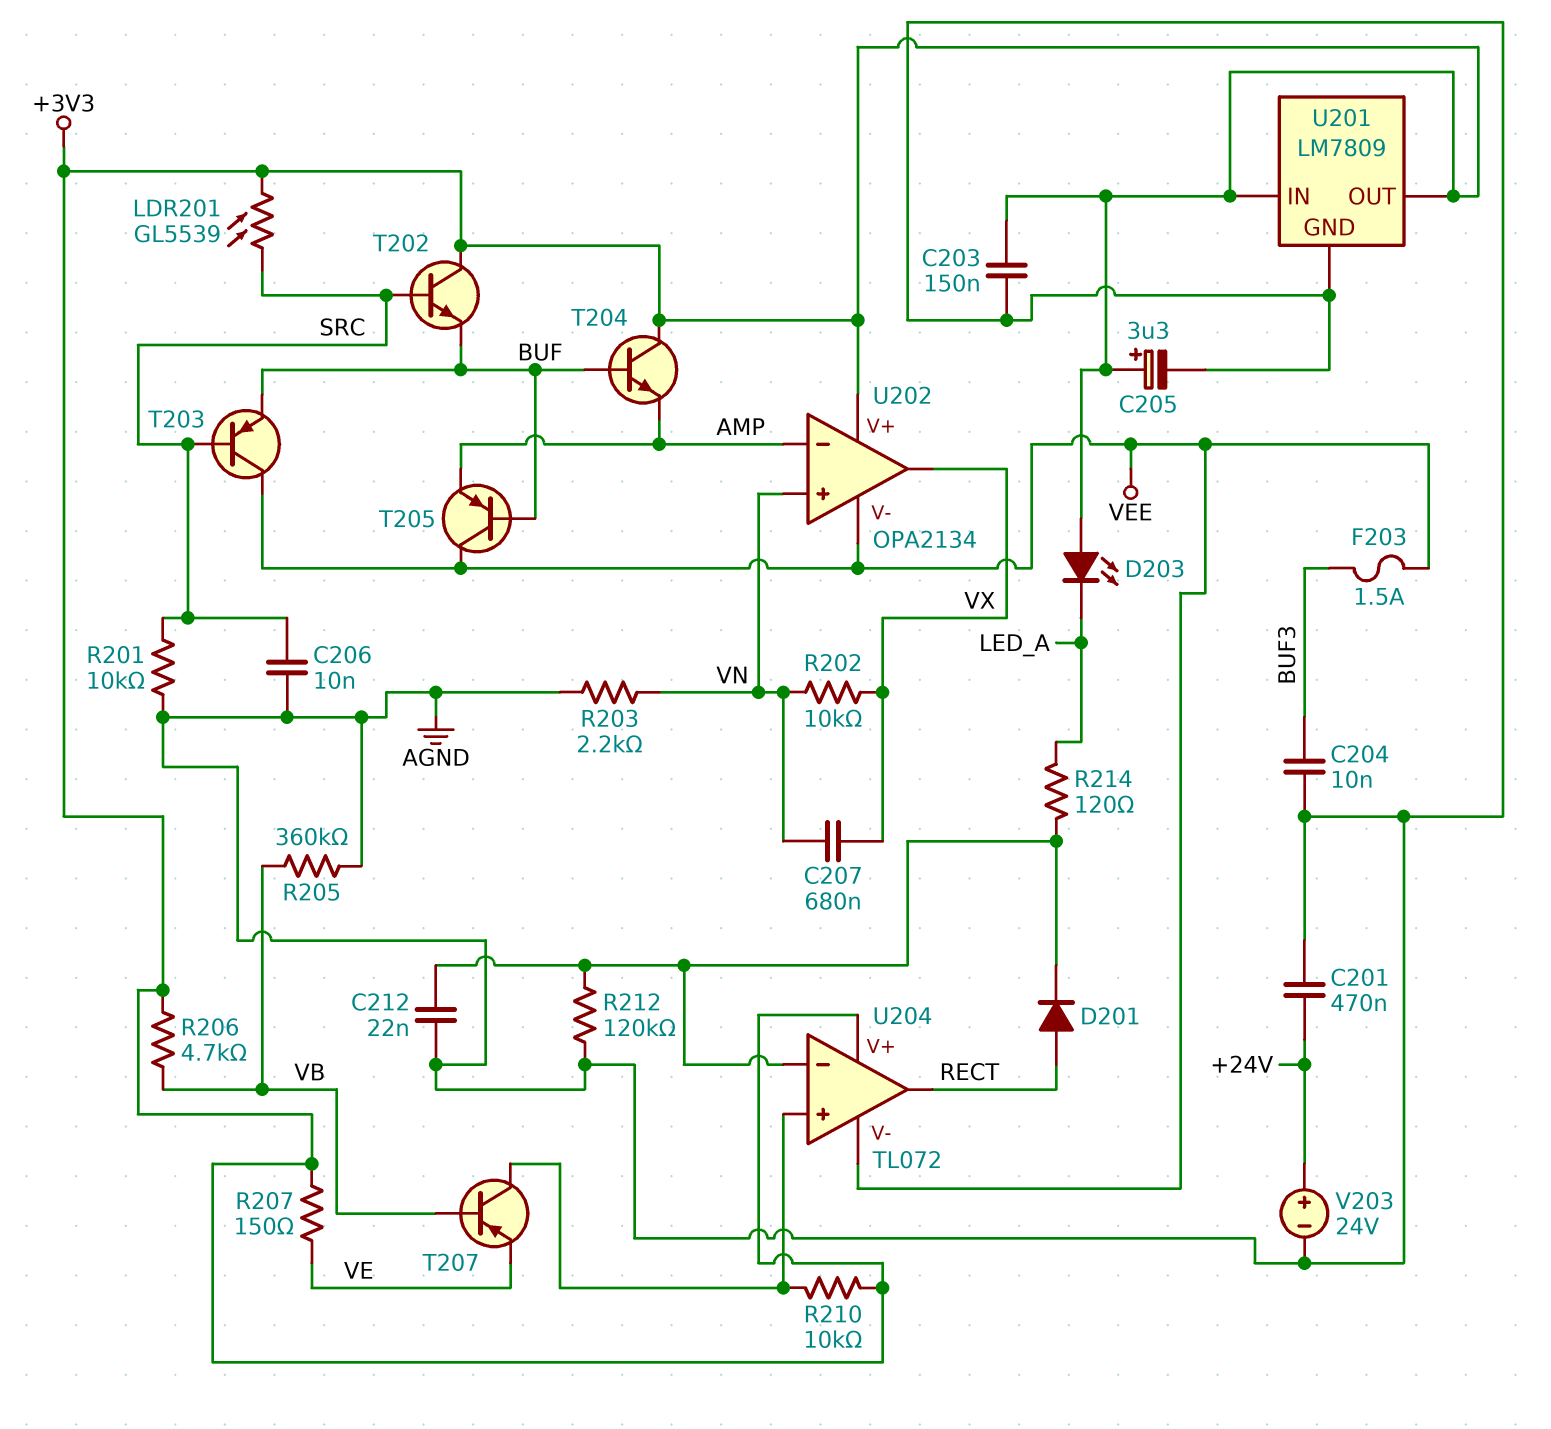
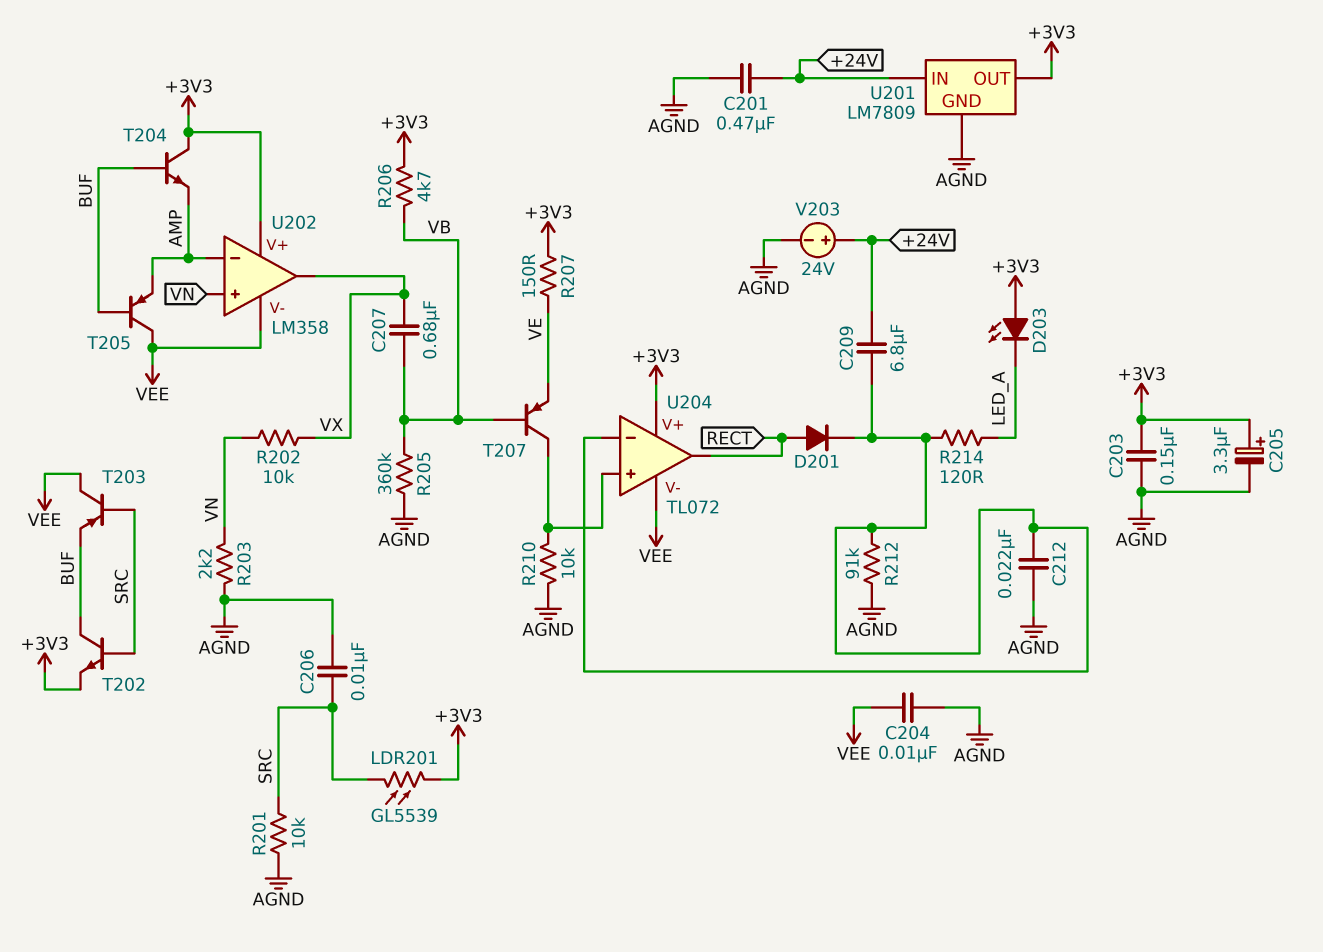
C204: 10nF (AGND, BUF3) -> 10nF (AGND, VEE)
C207: 680nF (VN, VX) -> 680nF (VB, VX)
C209: none -> 6.8uF (+24V, U204/in-)
F203: 1.5A (BUF3, VEE) -> none
R210: 10k (+3V3, U204/in+) -> 10k (AGND, U204/in+)
R212: 120k (AGND, U204/in-) -> 91k (AGND, U204/in-)
T202: NPN (B SRC, C +3V3, E BUF) -> NPN (B SRC, C BUF, E +3V3)
U201 pin IN: +3V3 -> +24V
U202: OPA2134 -> LM358

